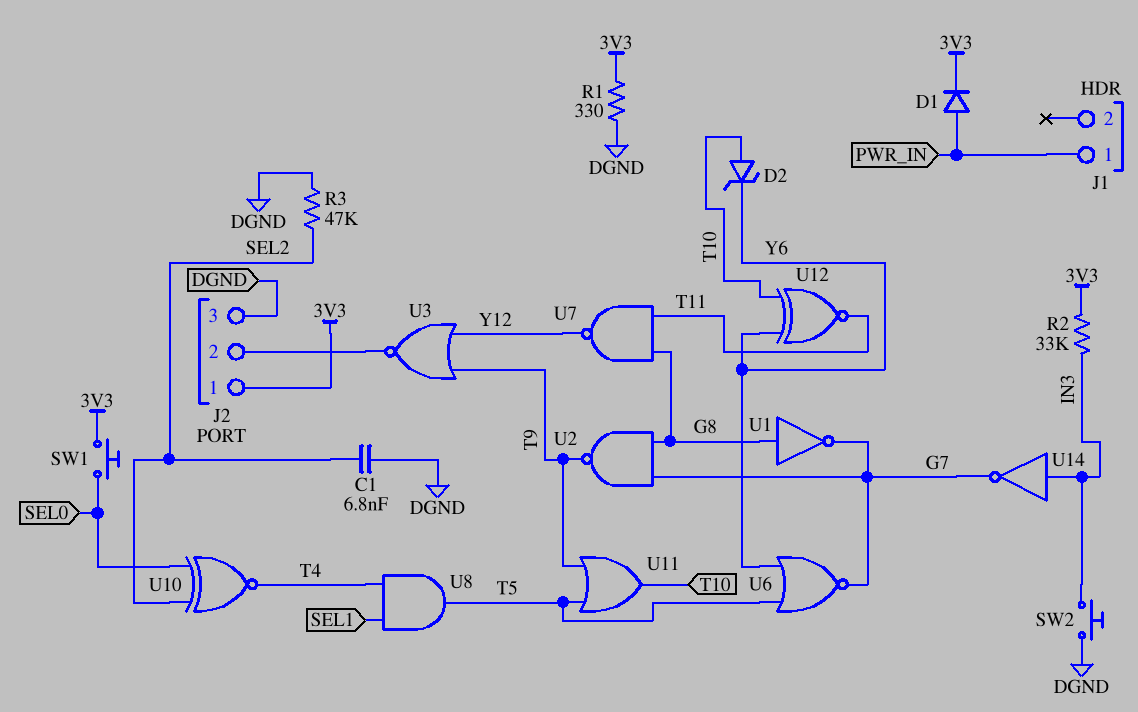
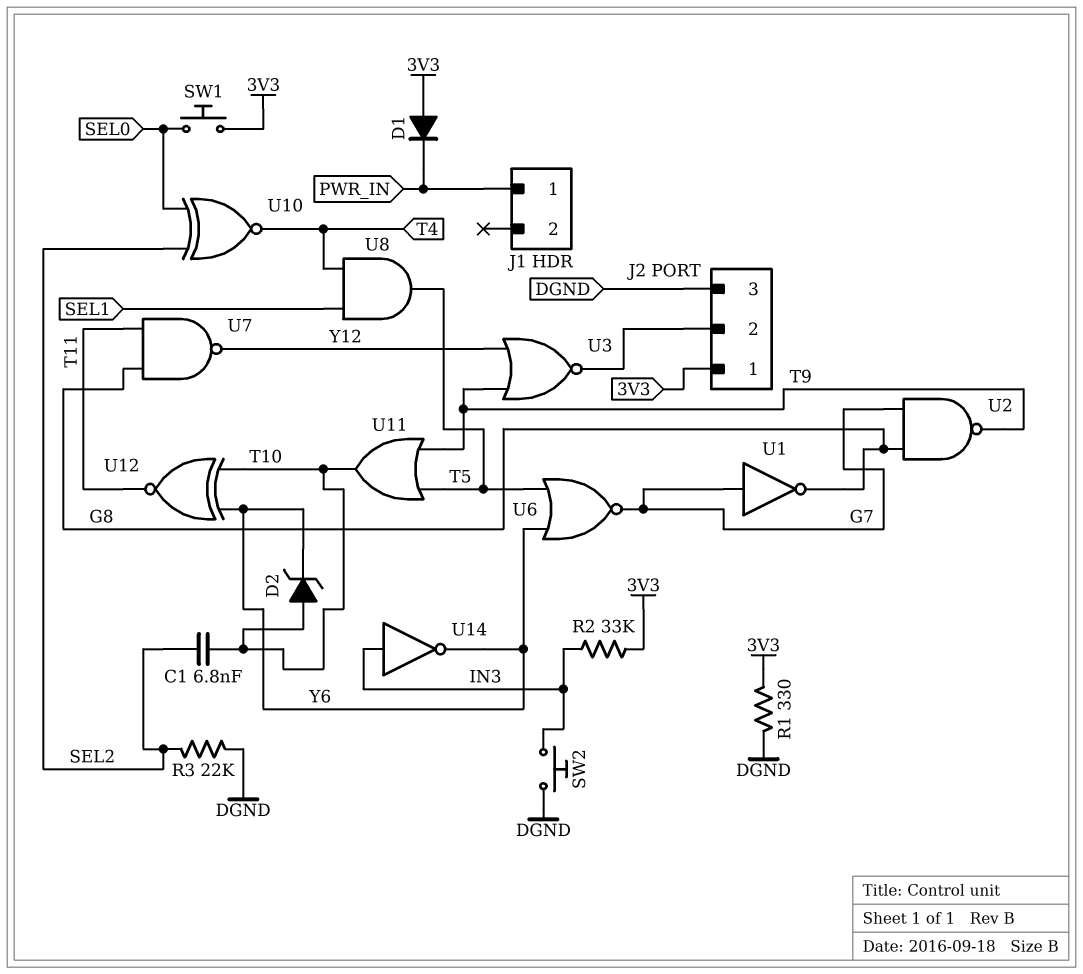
C1: 6.8nF (DGND, SEL2) -> 6.8nF (SEL2, T10)
D1: diode (A PWR_IN, K 3V3) -> diode (A 3V3, K PWR_IN)
R3: 47k (DGND, SEL2) -> 22k (DGND, SEL2)
U1: NOT (in G8, out G7) -> NOT (in G7, out G8)
U14: NOT (in IN3, out G7) -> NOT (in IN3, out Y6)

